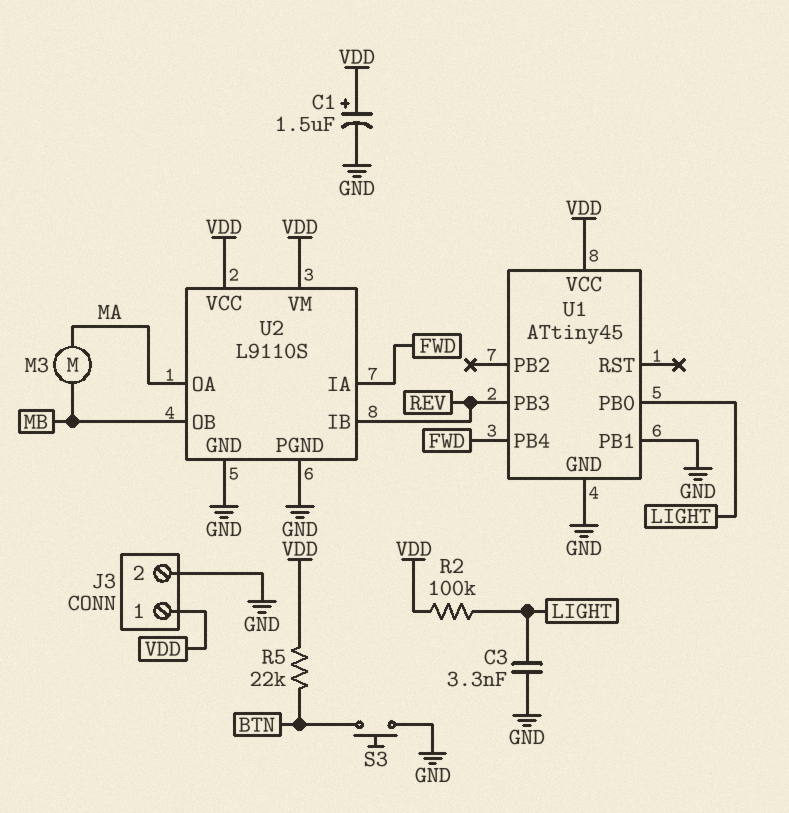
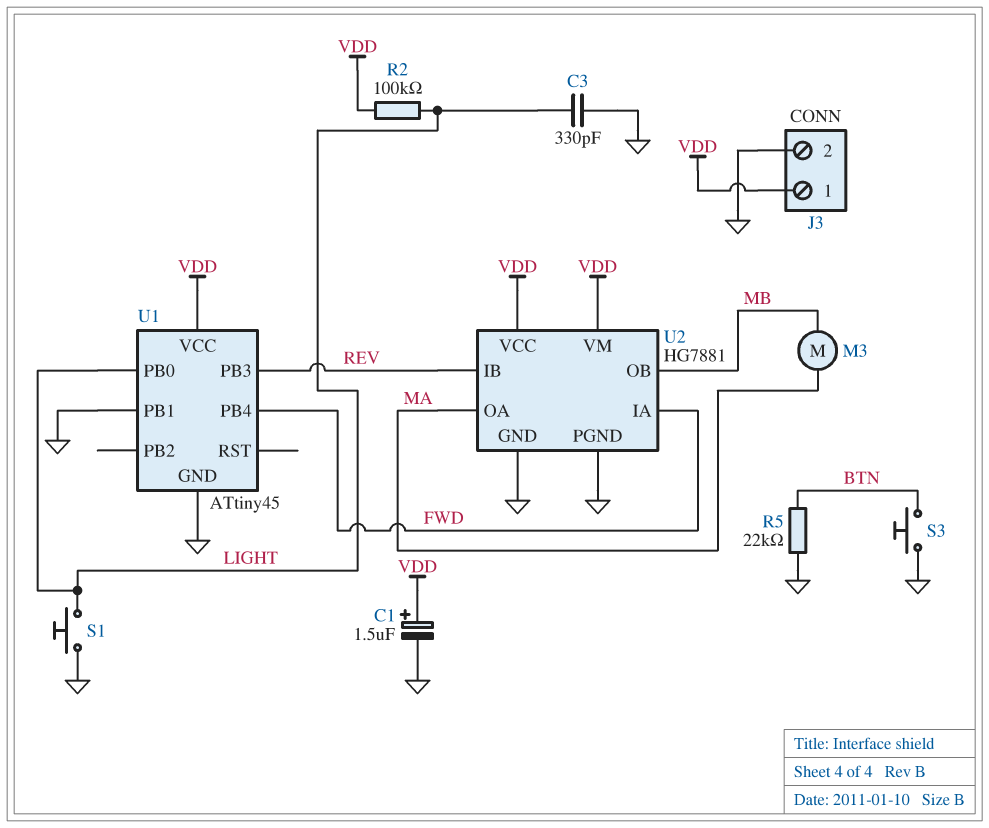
C3: 3.3nF (GND, LIGHT) -> 330pF (GND, LIGHT)
R5: 22k (BTN, VDD) -> 22k (BTN, GND)
S1: none -> button (GND, LIGHT)
U2: L9110S -> HG7881

